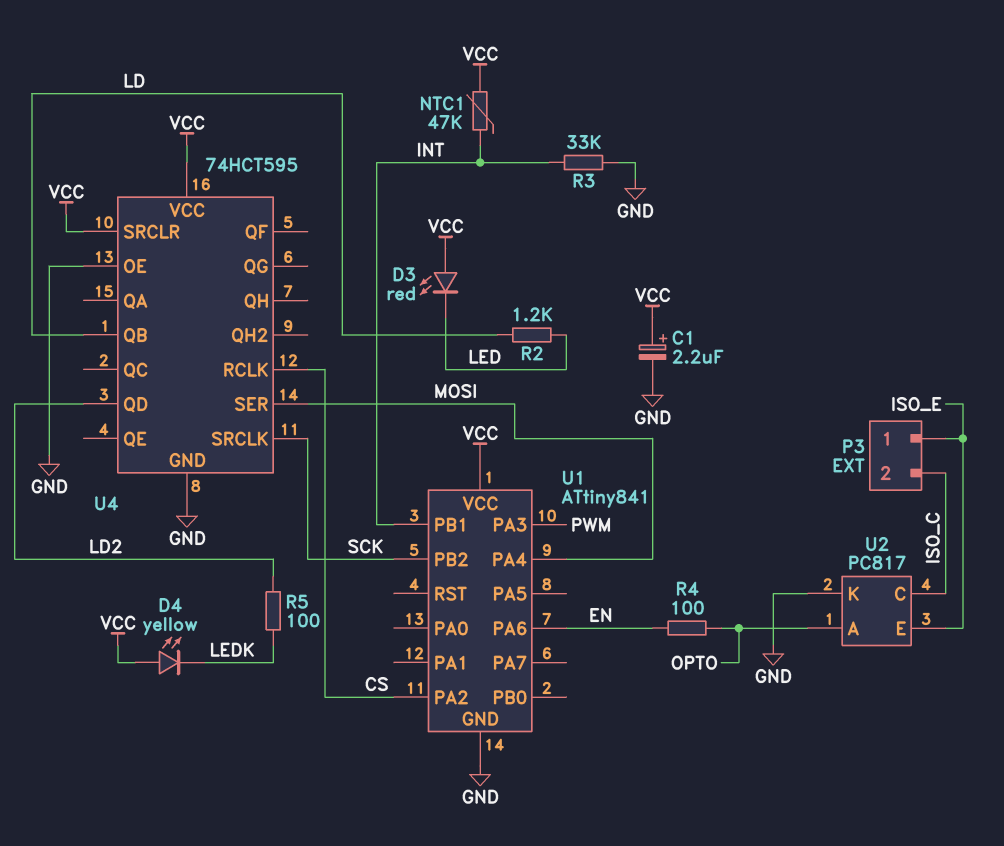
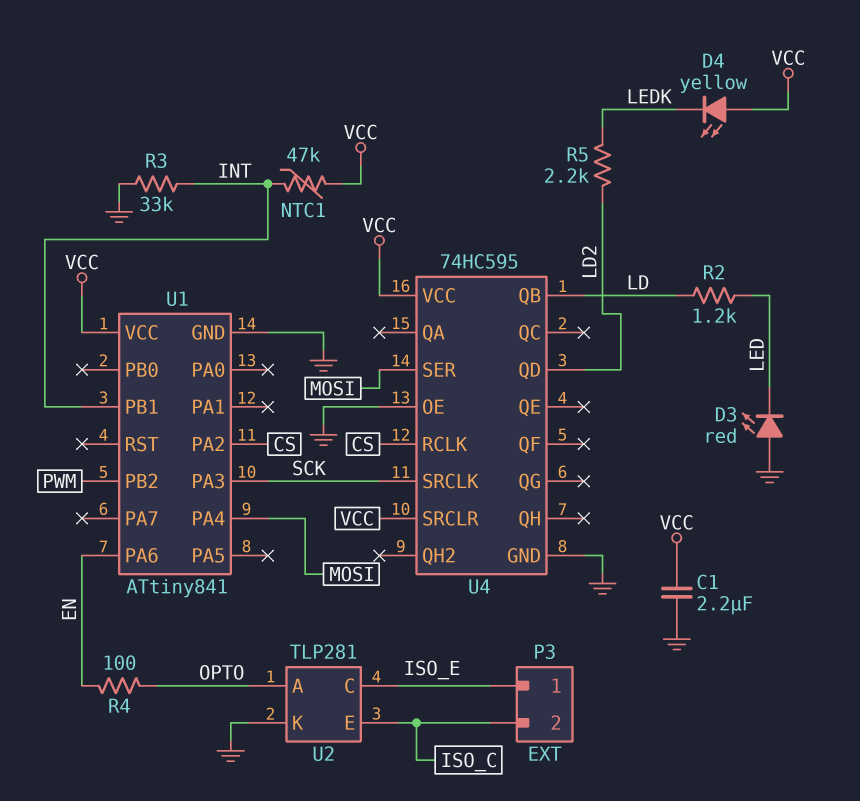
C1: 2.2uF (plus VCC, minus GND) -> 2.2uF (GND, VCC)
D3: LED red (A VCC, K LED) -> LED red (A GND, K LED)
R5: 100 (LD2, LEDK) -> 2.2k (LD2, LEDK)
U1 pin PA3: PWM -> SCK
U1 pin PB2: SCK -> PWM
U2: PC817 -> TLP281
U2 pin C: ISO_C -> ISO_E
U2 pin E: ISO_E -> ISO_C
U4: 74HCT595 -> 74HC595

